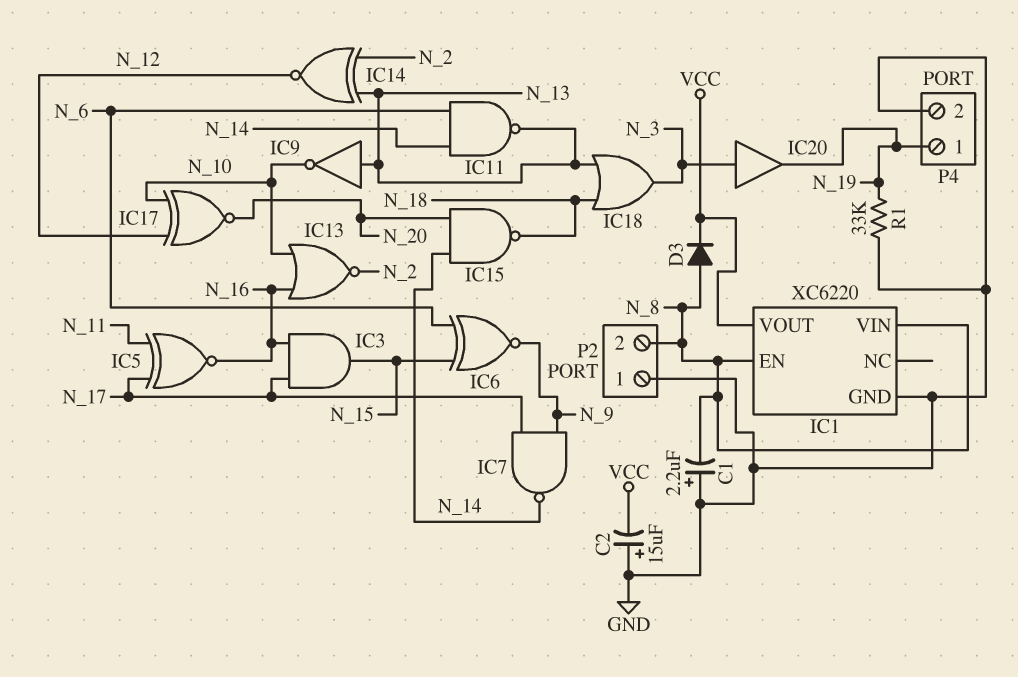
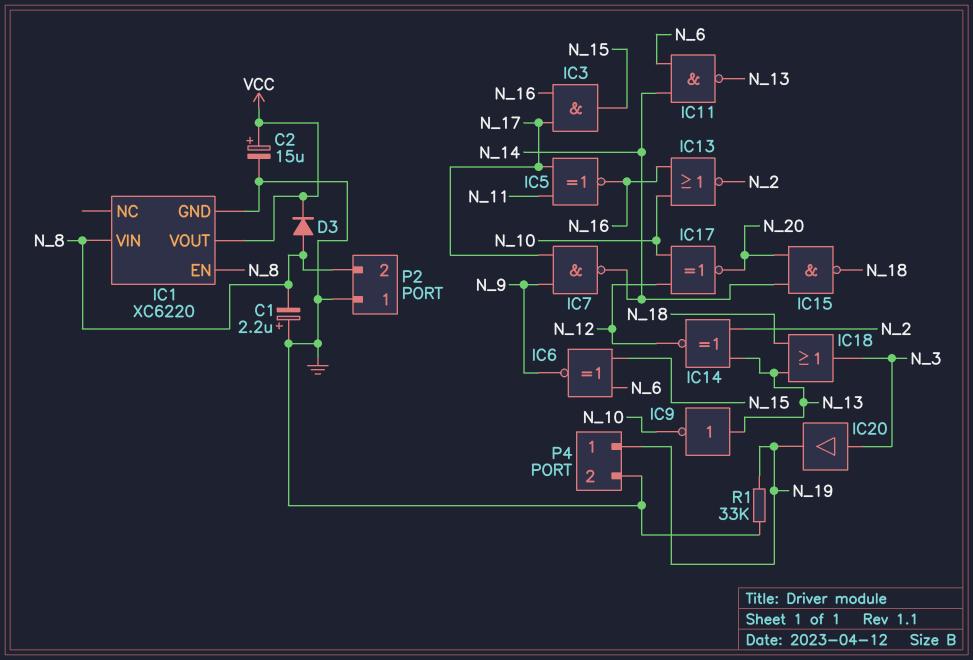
C2: 15uF (plus GND, minus VCC) -> 15uF (plus VCC, minus GND)

